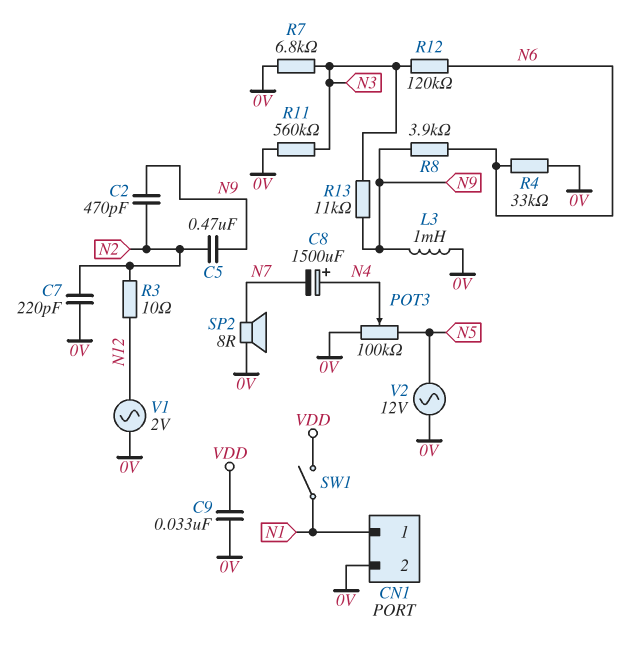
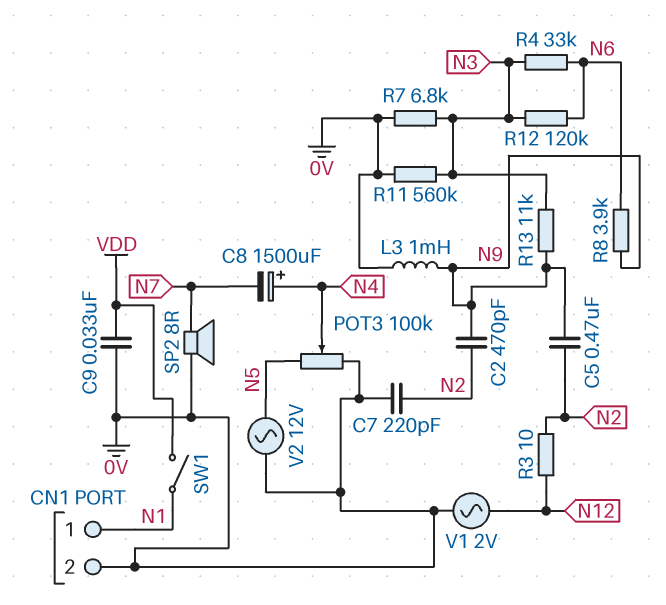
R4: 33k (0V, N6) -> 33k (N3, N6)

